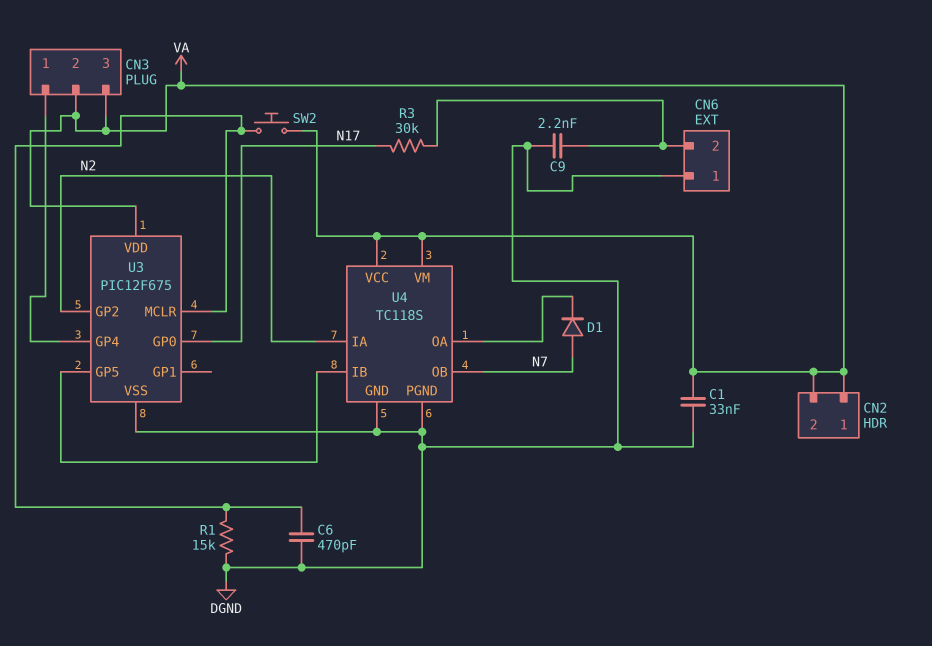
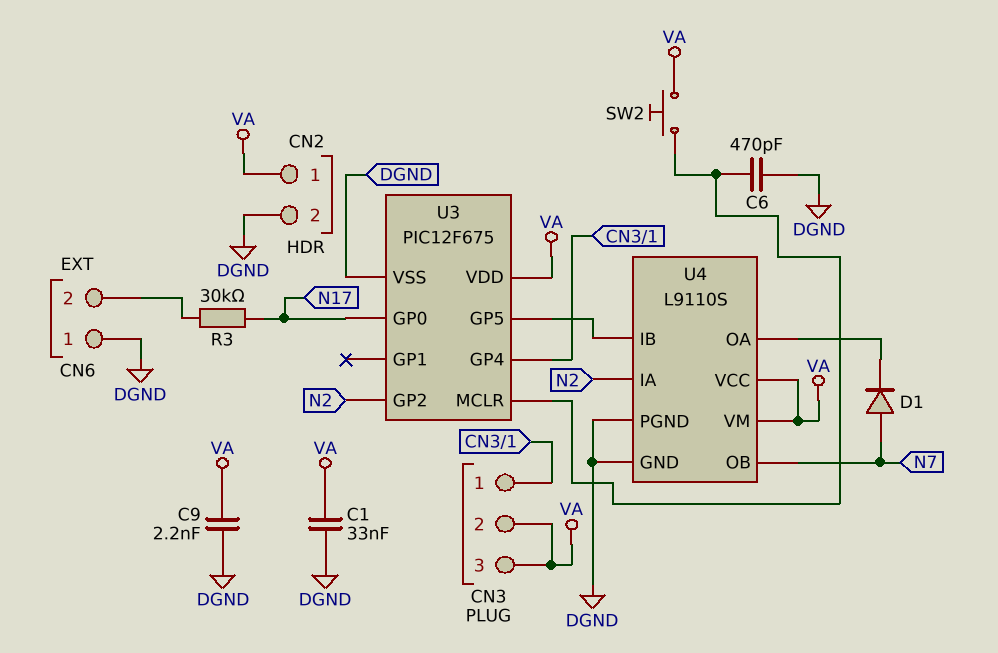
C9: 2.2nF (CN6/2, DGND) -> 2.2nF (DGND, VA)
CN2 pin 2: VA -> DGND
R1: 15k (DGND, U3/MCLR) -> none
U4: TC118S -> L9110S

